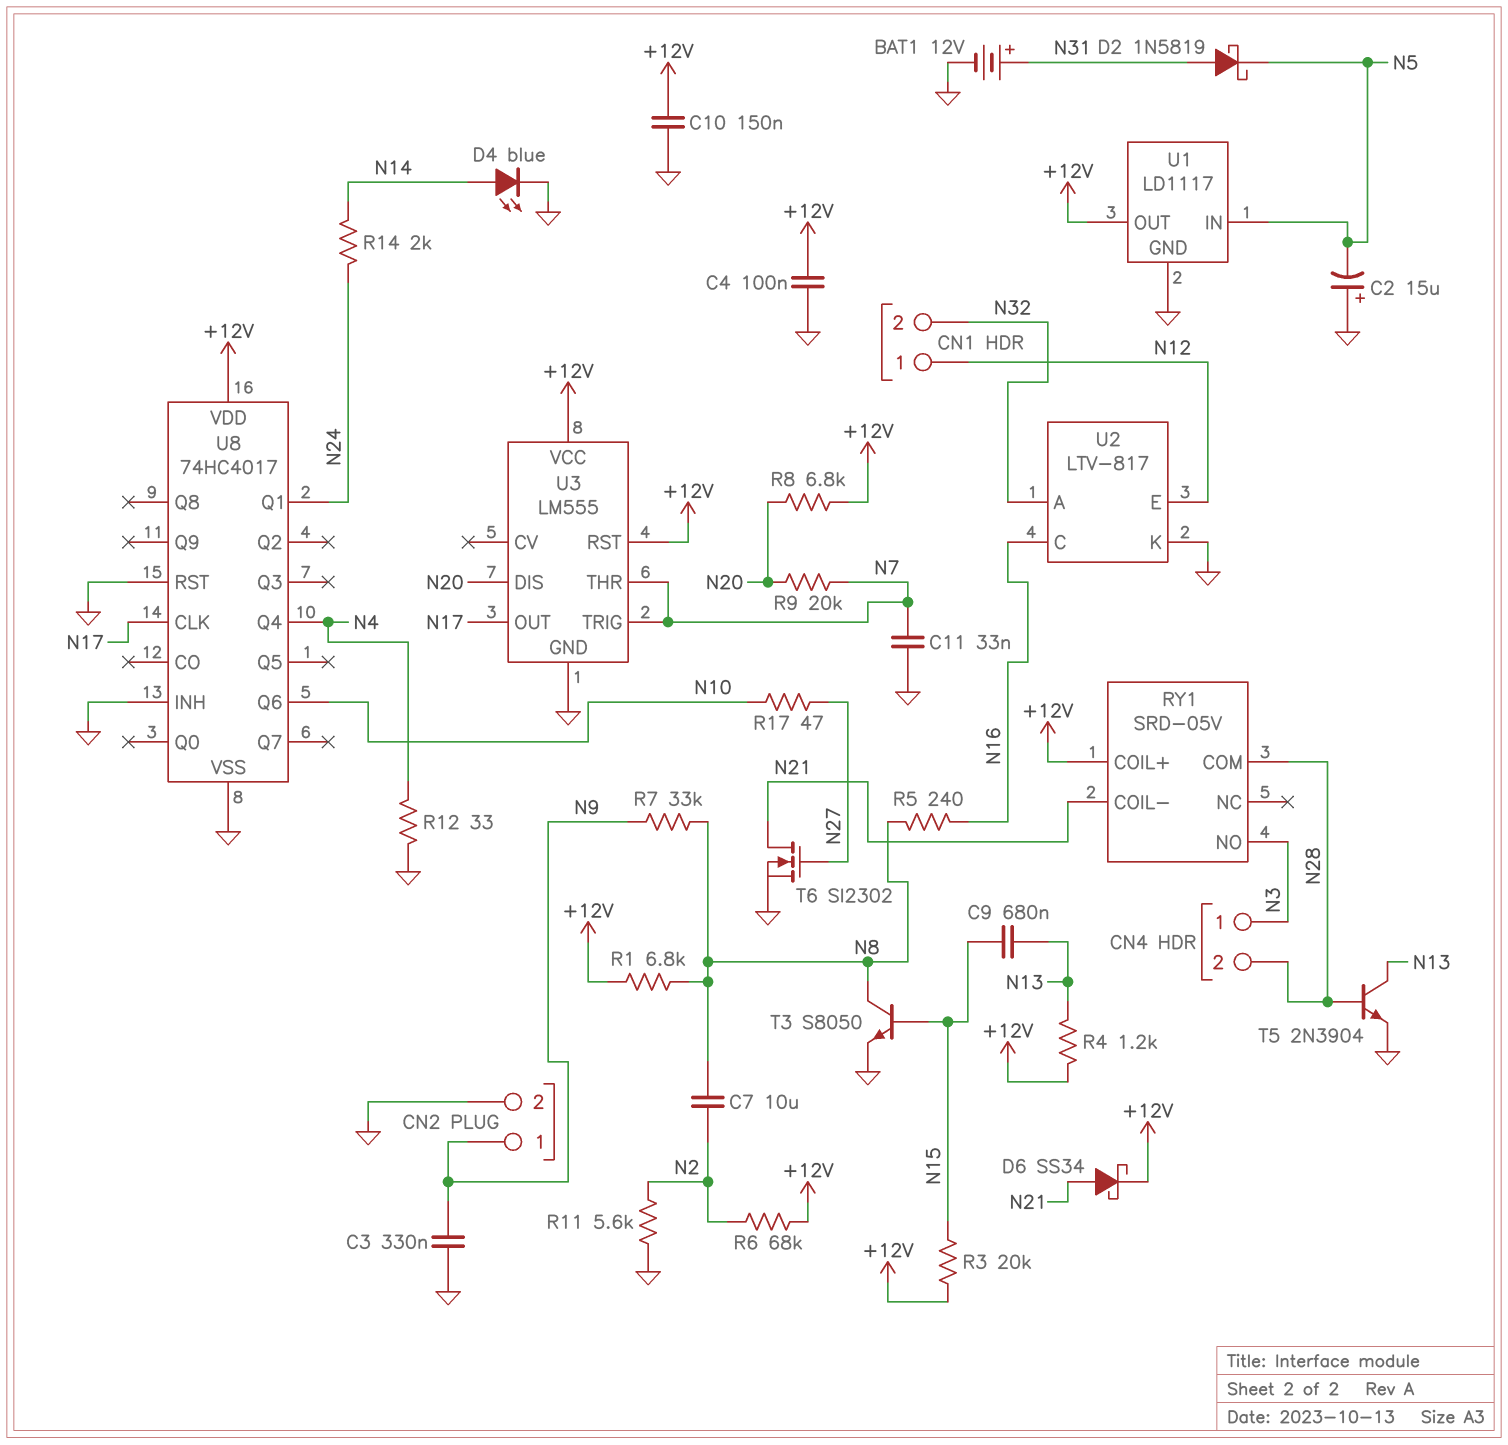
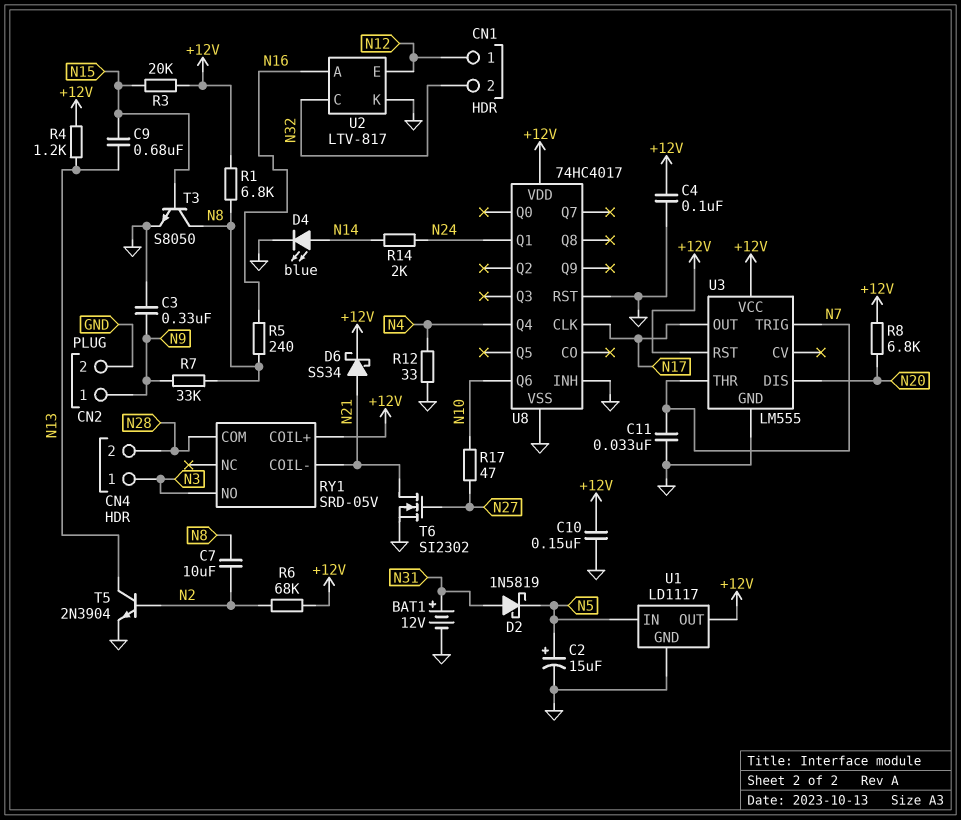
C2: 15uF (plus GND, minus N5) -> 15uF (plus N5, minus GND)
R9: 20k (N7, N20) -> none
R11: 5.6k (GND, N2) -> none
T5: NPN 2N3904 (B N28, C N13, E GND) -> NPN 2N3904 (B N2, C N13, E GND)
U2 pin A: N32 -> N16
U2 pin C: N16 -> N32

